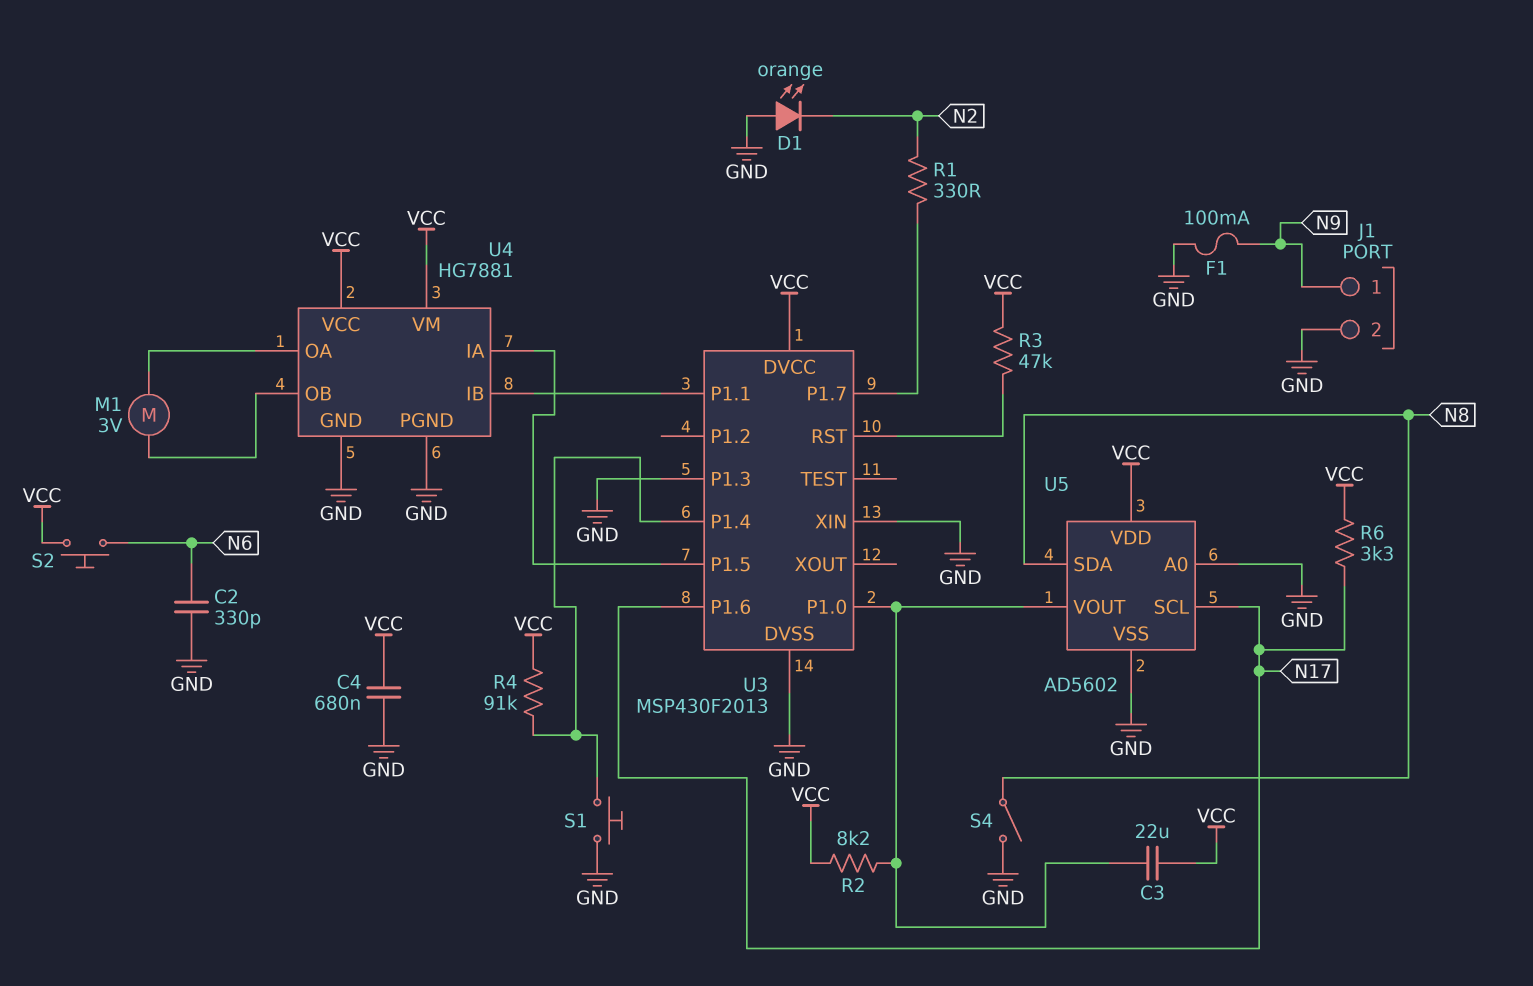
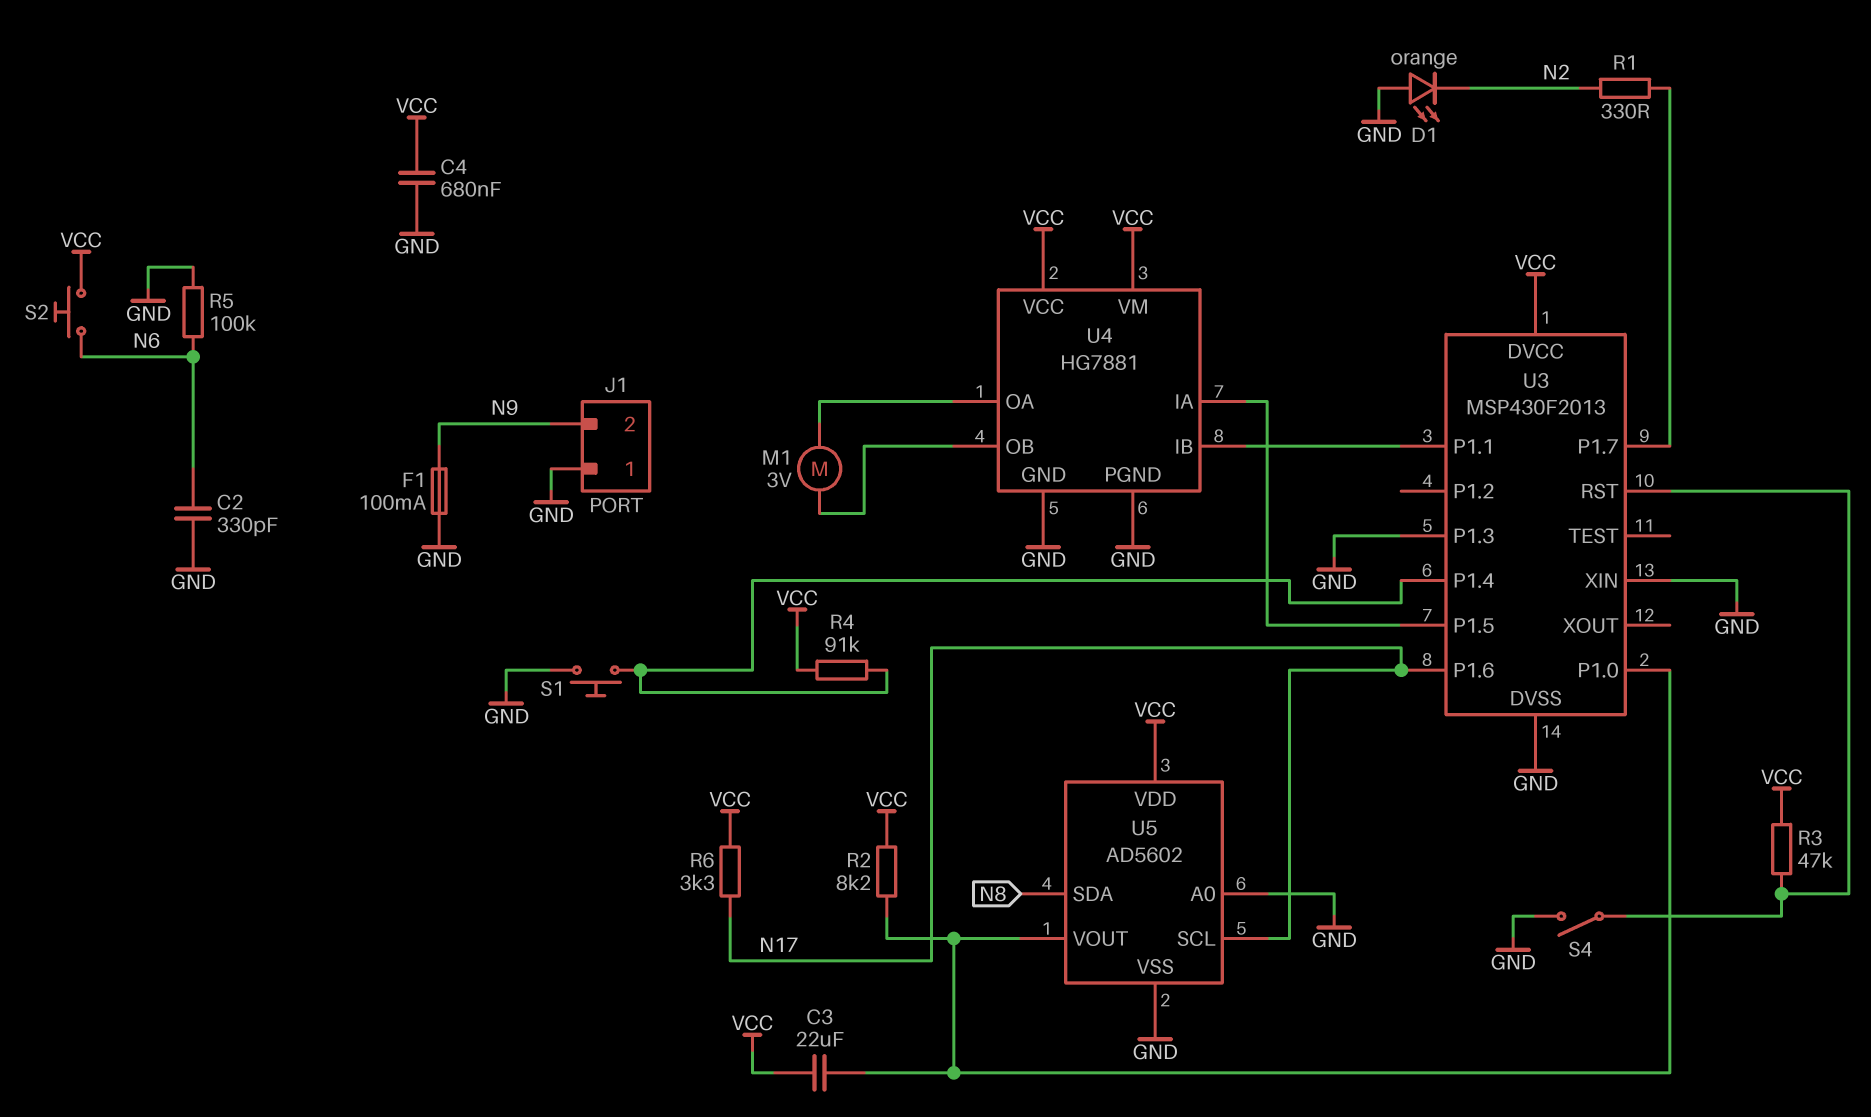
J1 pin 1: N9 -> GND
J1 pin 2: GND -> N9
R5: none -> 100k (GND, N6)
S4: switch (GND, N8) -> switch (GND, U3/RST)

